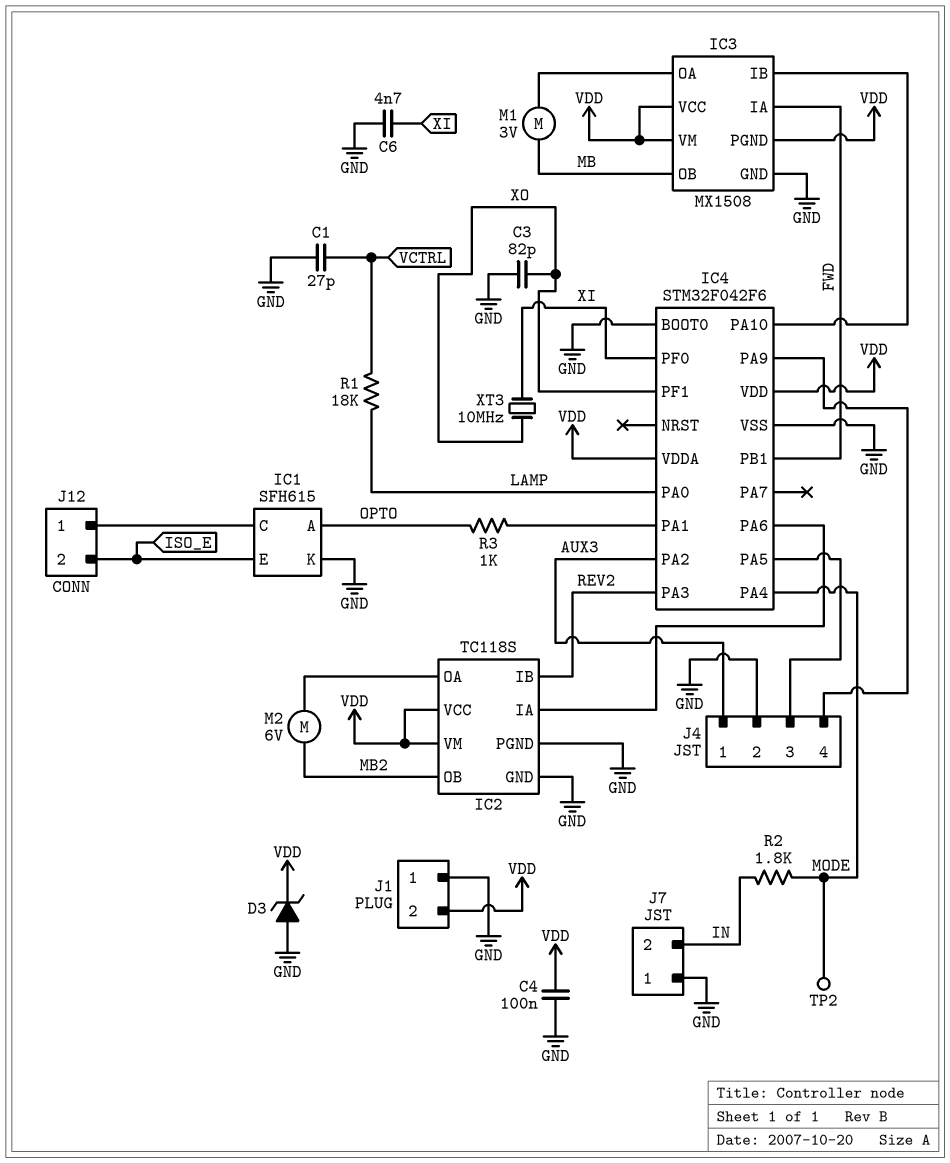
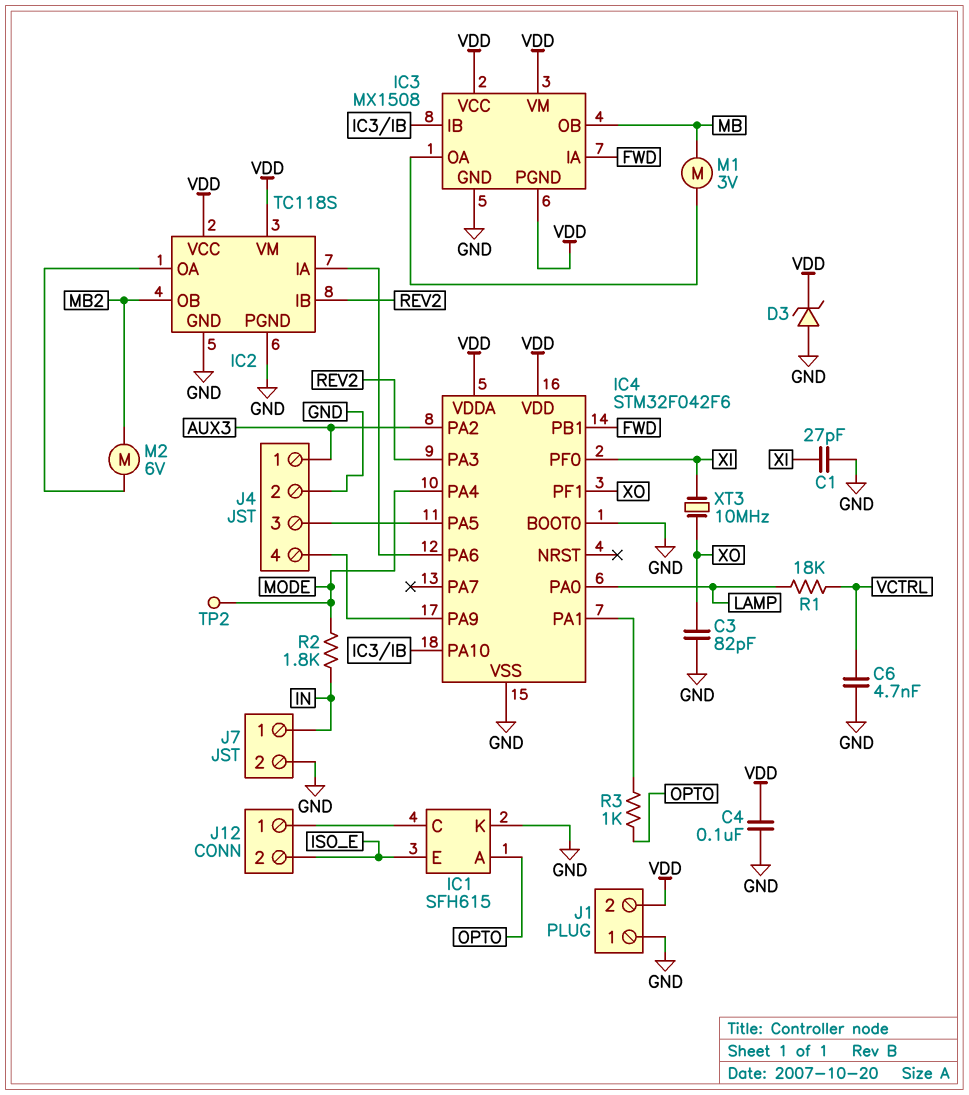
C1: 27pF (GND, VCTRL) -> 27pF (GND, XI)
C6: 4.7nF (GND, XI) -> 4.7nF (GND, VCTRL)
J7 pin 1: GND -> IN
J7 pin 2: IN -> GND

